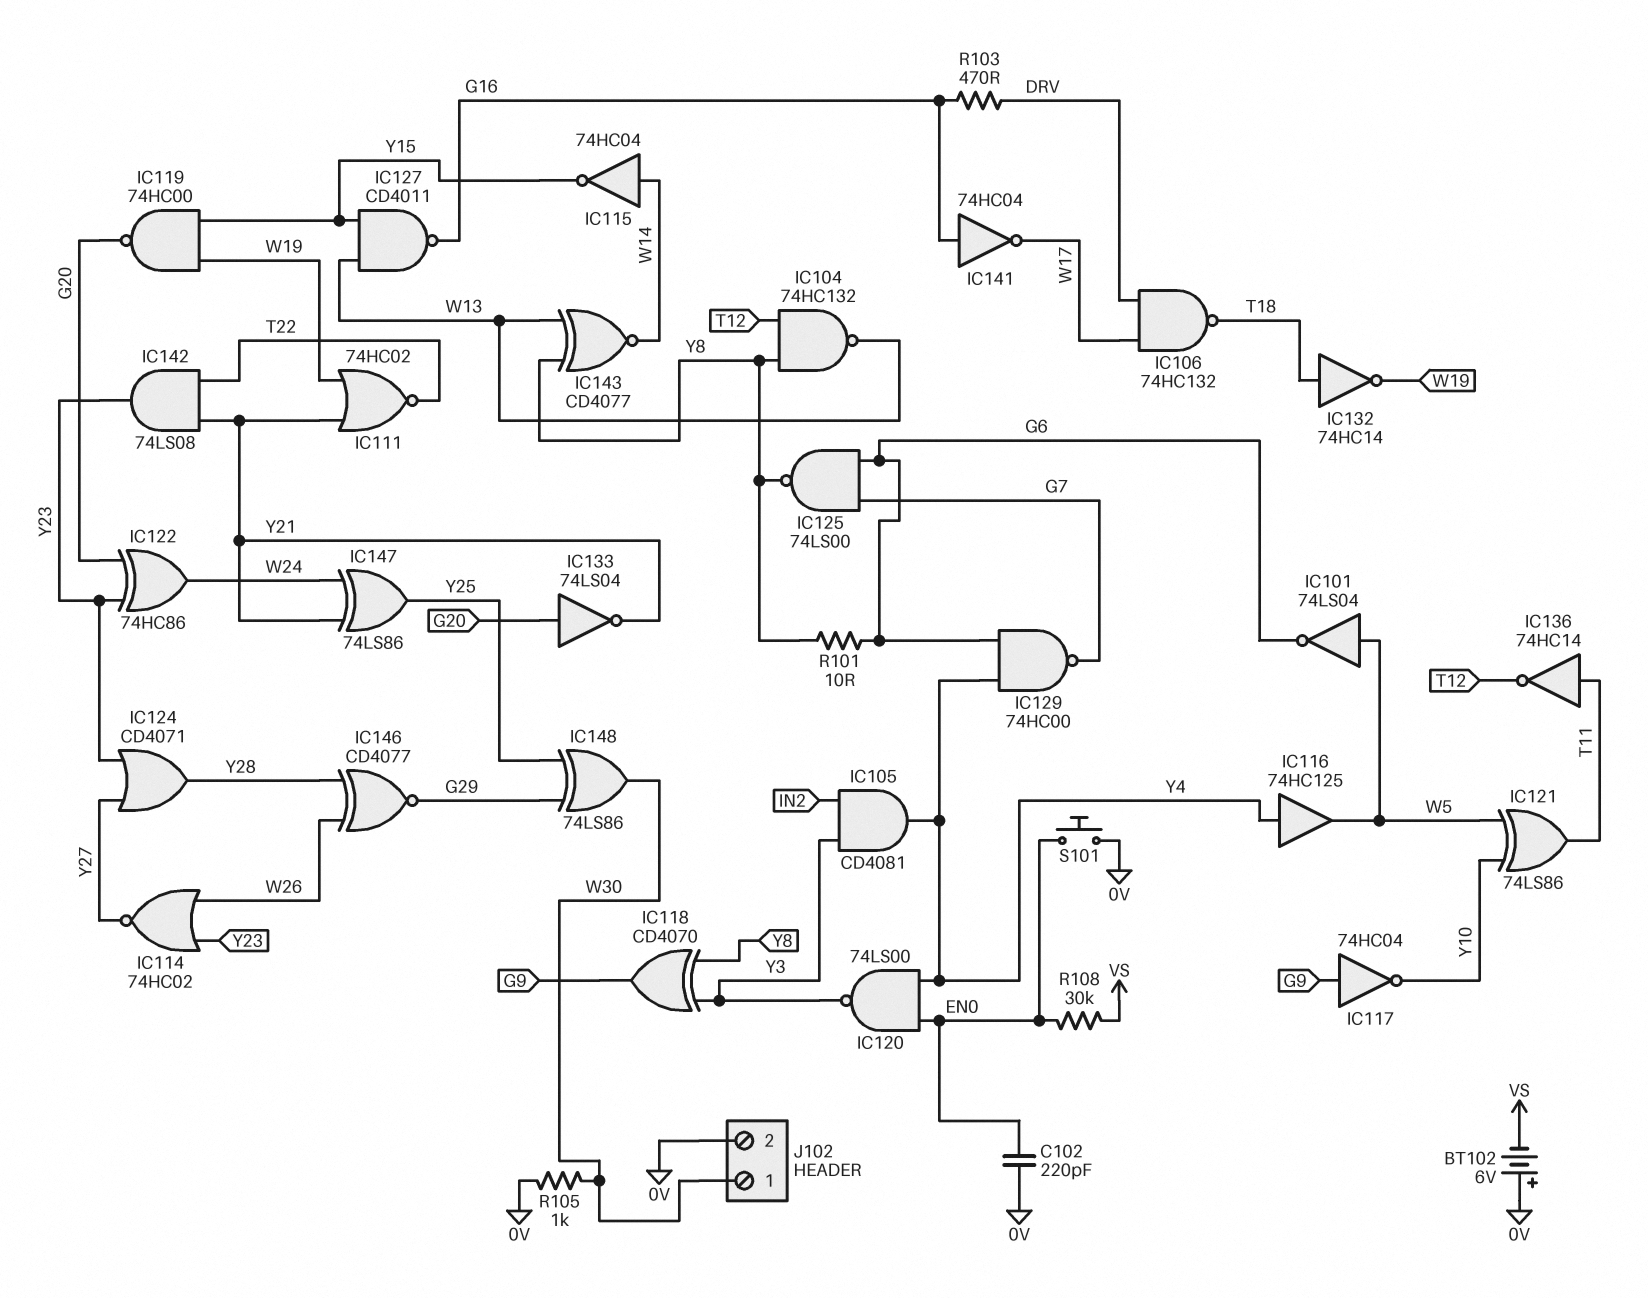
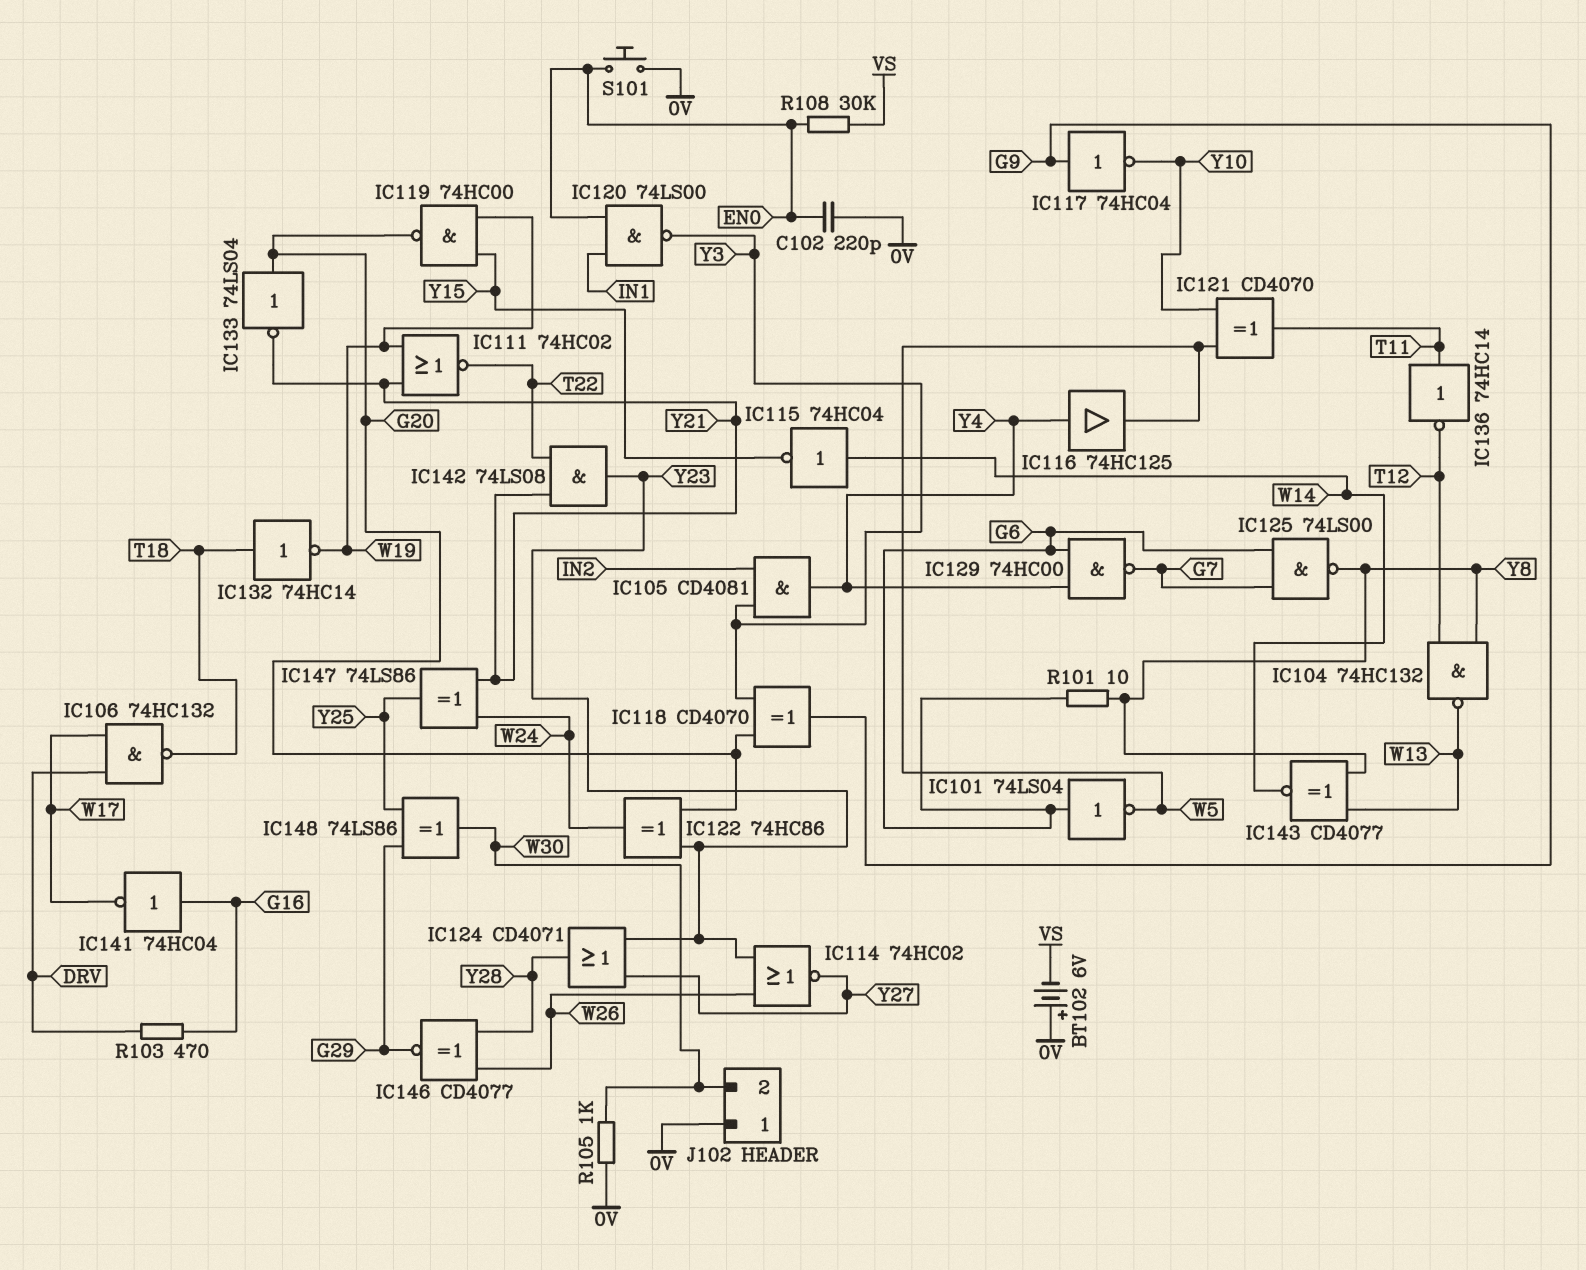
IC101: NOT 74LS04 (in W5, out G6) -> NOT 74LS04 (in G6, out W5)
IC118: XOR CD4070 (in Y3, in Y8, out G9) -> XOR CD4070 (in G20, in Y3, out G9)
IC120: NAND 74LS00 (in EN0, in Y4, out Y3) -> NAND 74LS00 (in EN0, in IN1, out Y3)
IC121: XOR 74LS86 (in W5, in Y10, out T11) -> XOR CD4070 (in W5, in Y10, out T11)
IC127: NAND CD4011 (in W13, in Y15, out G16) -> none
J102 pin 1: W30 -> 0V
J102 pin 2: 0V -> W30

